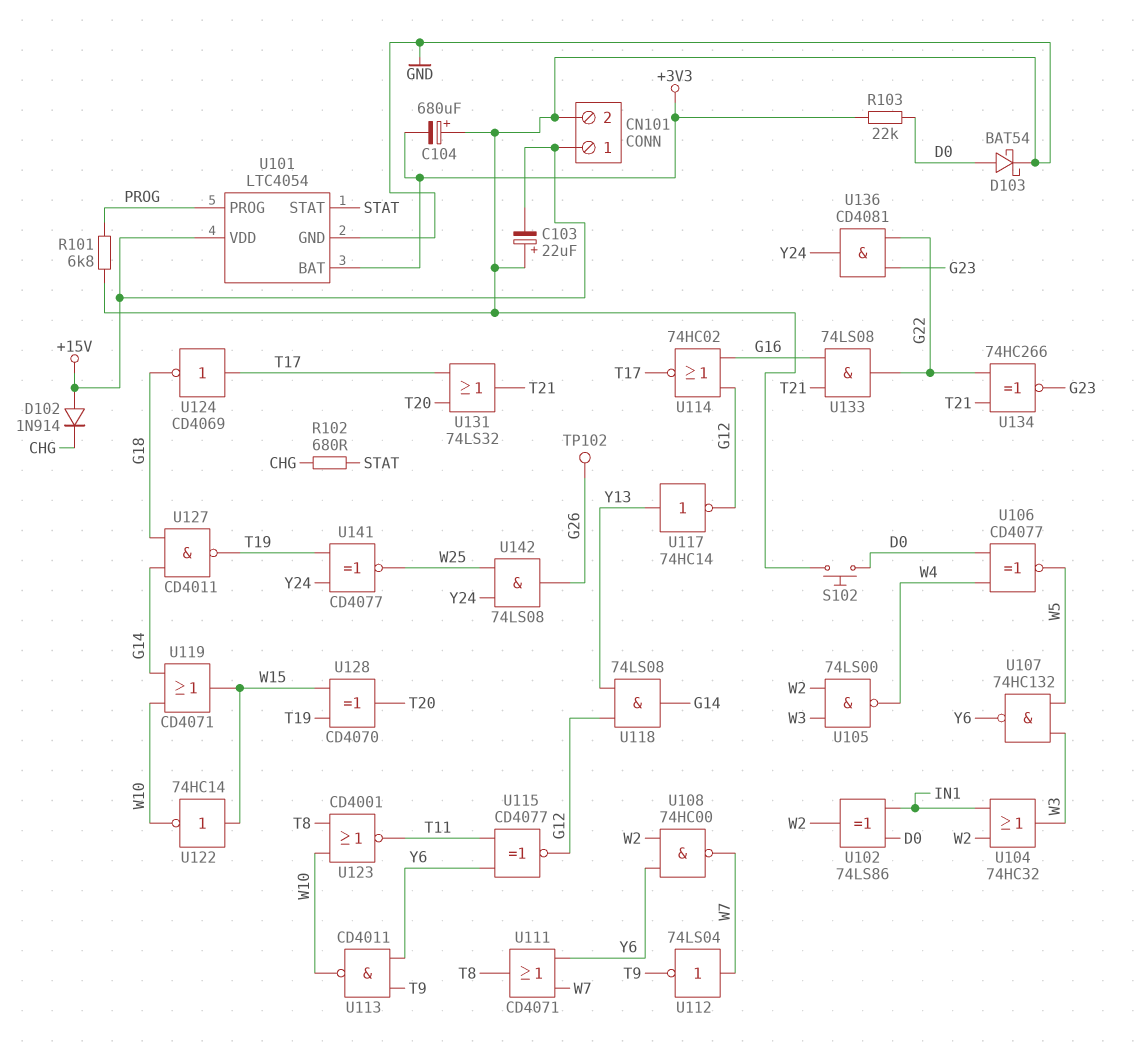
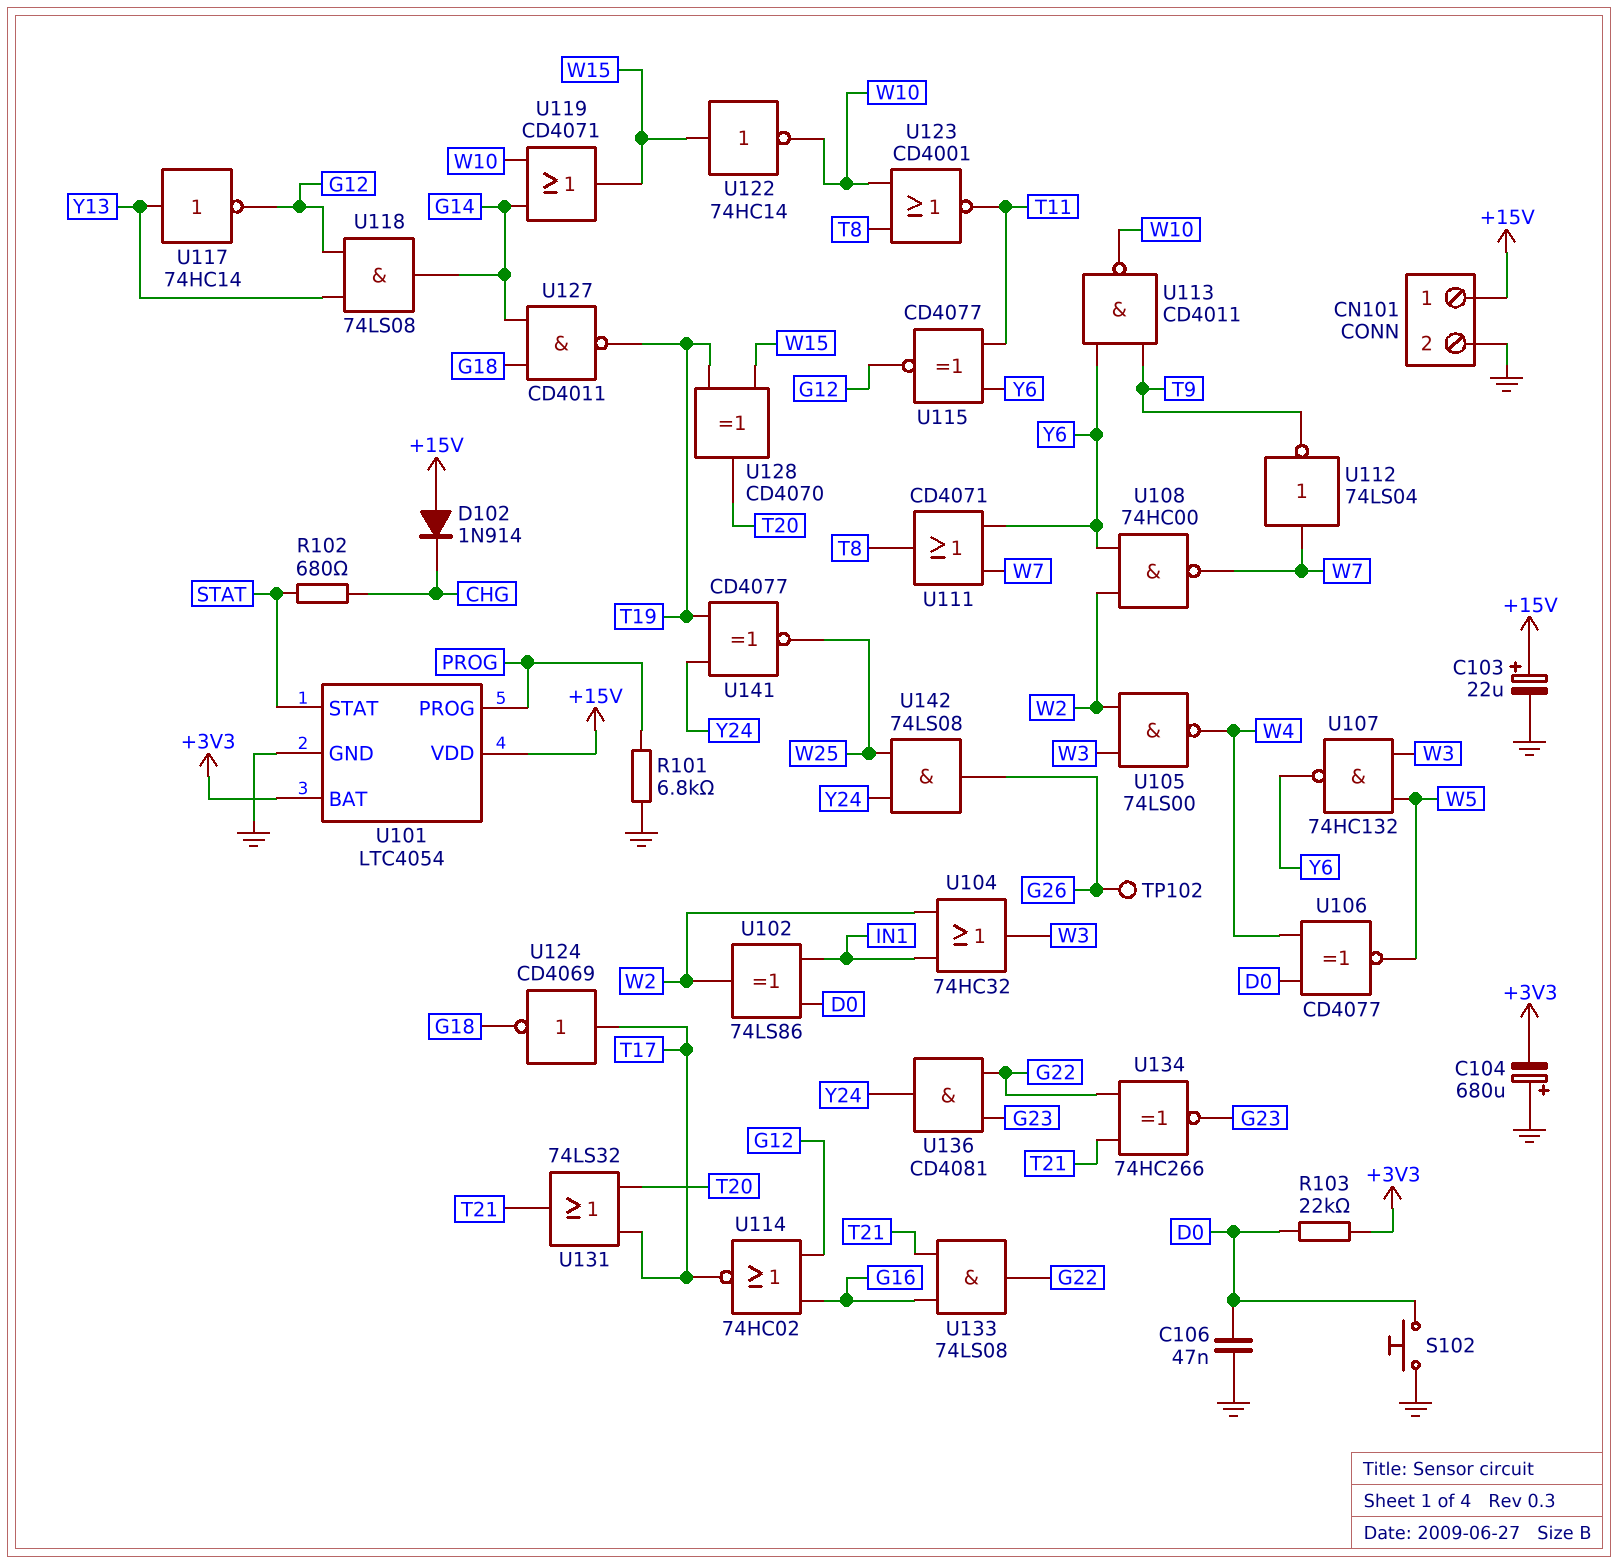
C103: 22uF (plus GND, minus +15V) -> 22uF (plus +15V, minus GND)
C106: none -> 47nF (D0, GND)
D103: schottky BAT54 (A D0, K GND) -> none

